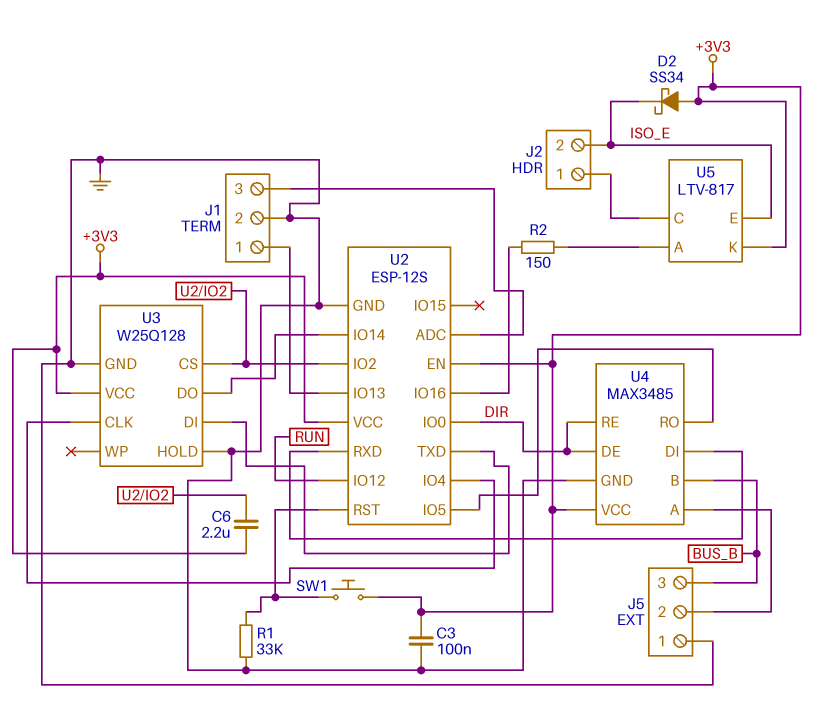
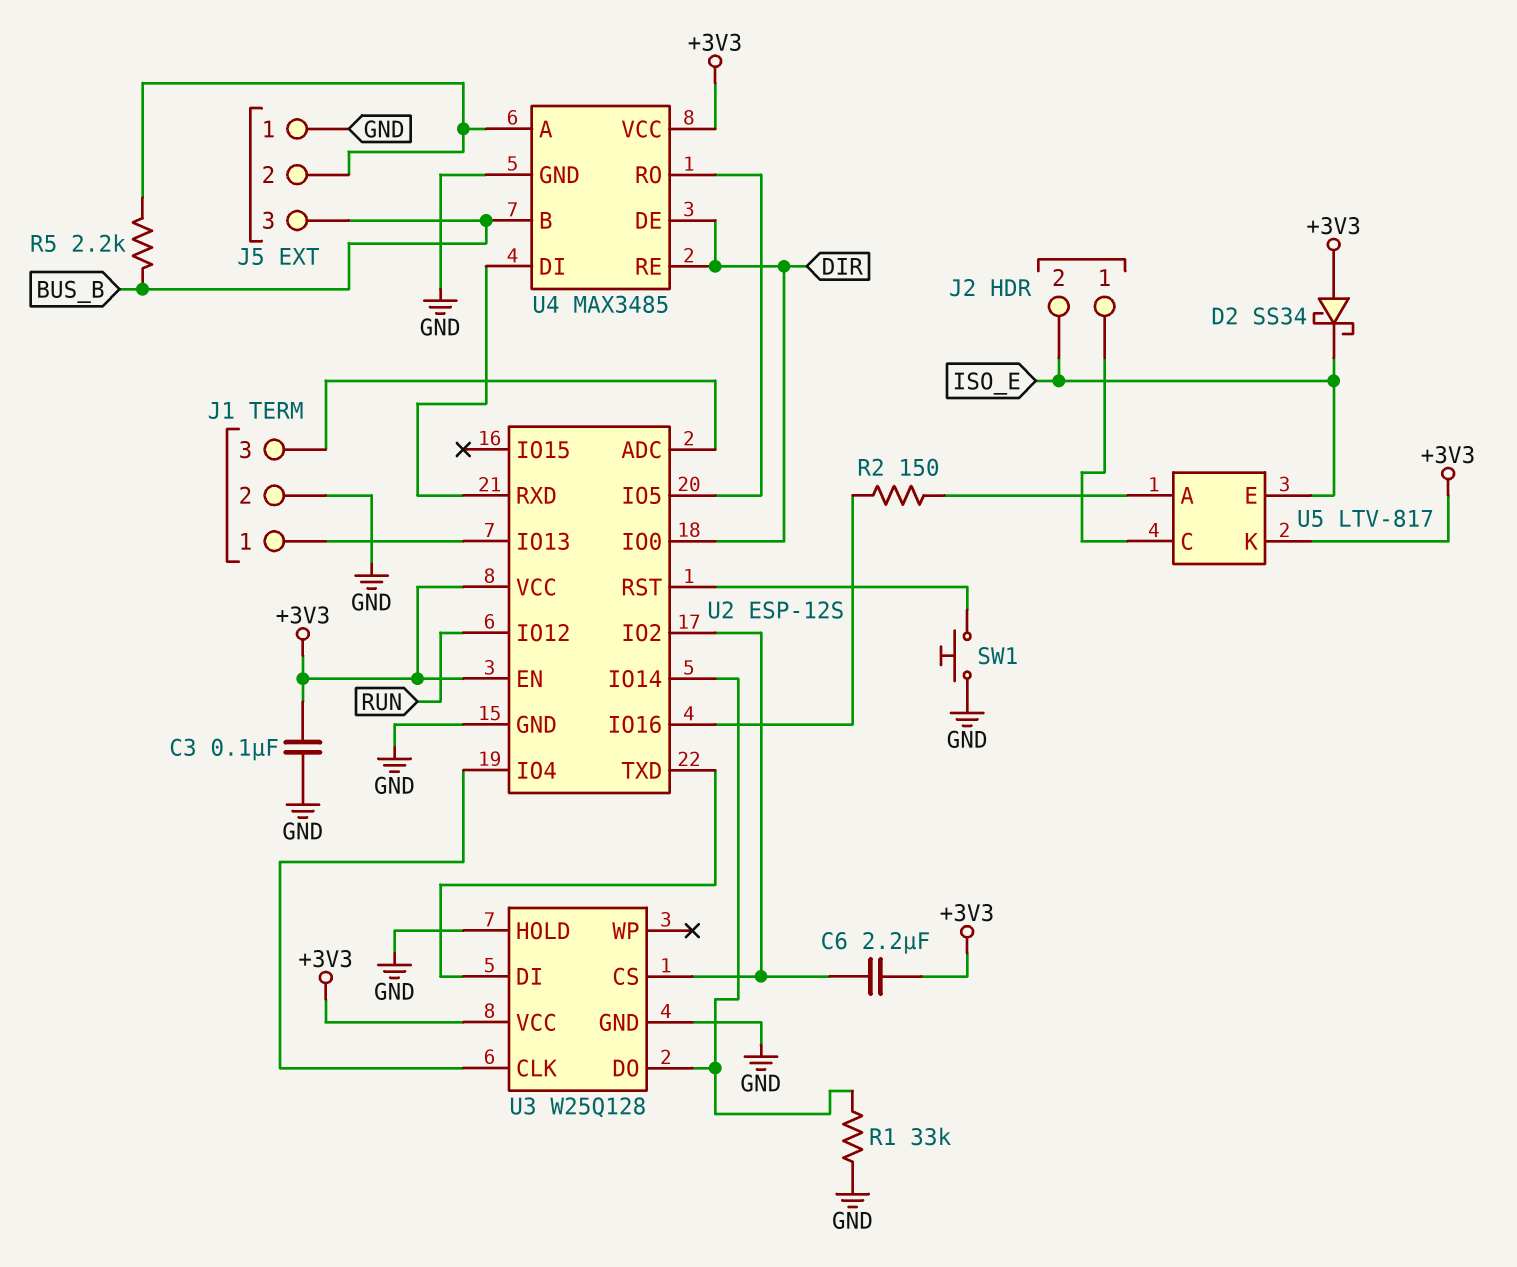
R1: 33k (GND, U2/RST) -> 33k (GND, U2/IO14)
R5: none -> 2.2k (BUS_B, J5/2)
SW1: button (+3V3, U2/RST) -> button (GND, U2/RST)

